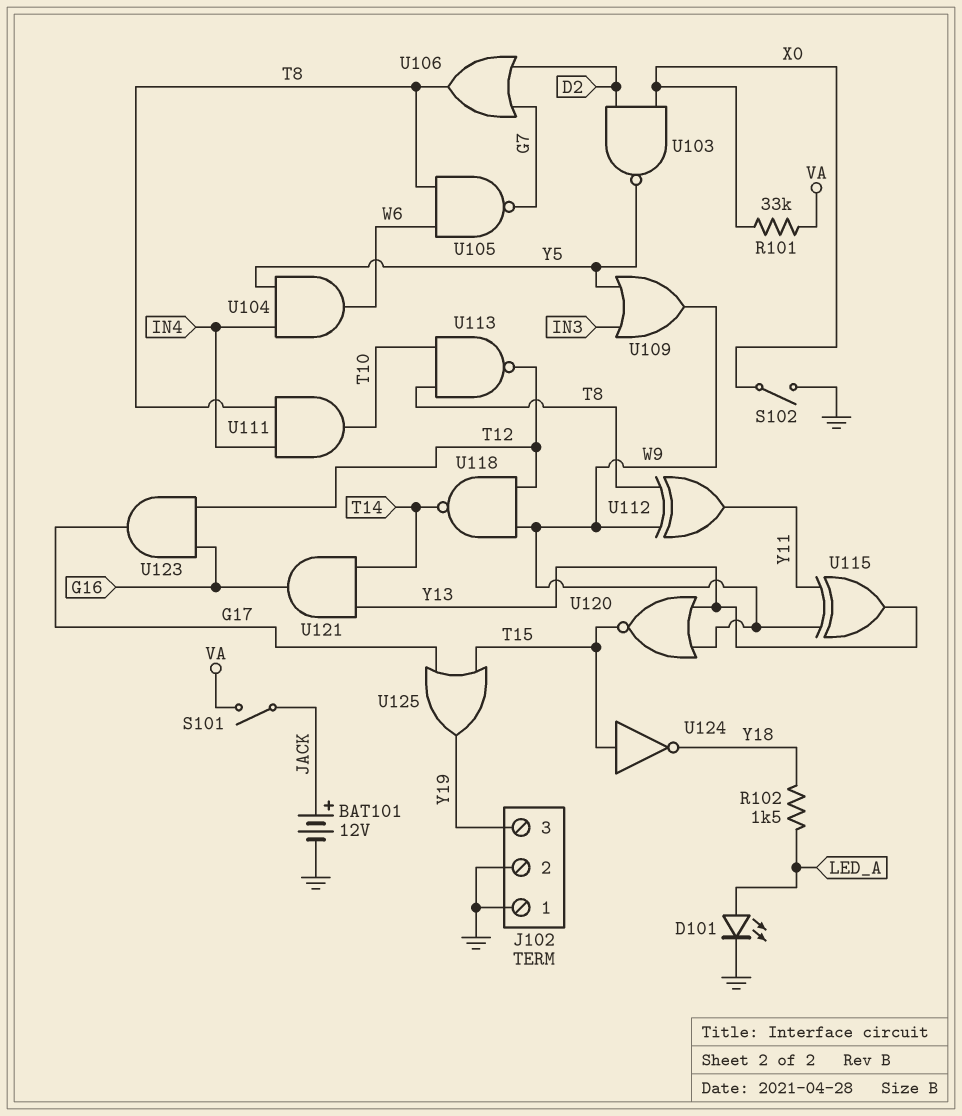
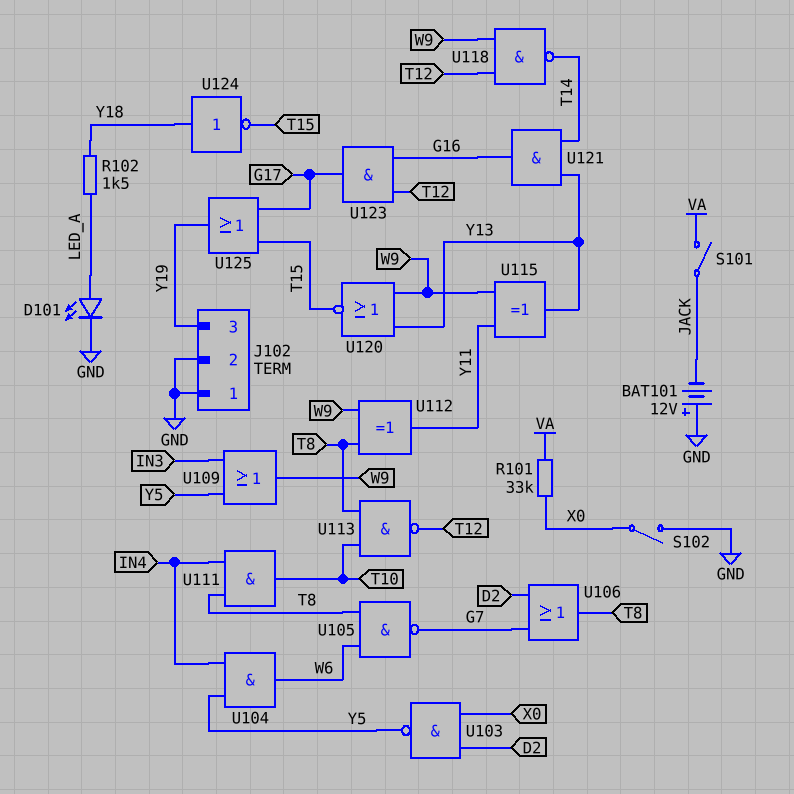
BAT101: 12V (plus JACK, minus GND) -> 12V (plus GND, minus JACK)
U124: NOT (in T15, out Y18) -> NOT (in Y18, out T15)

